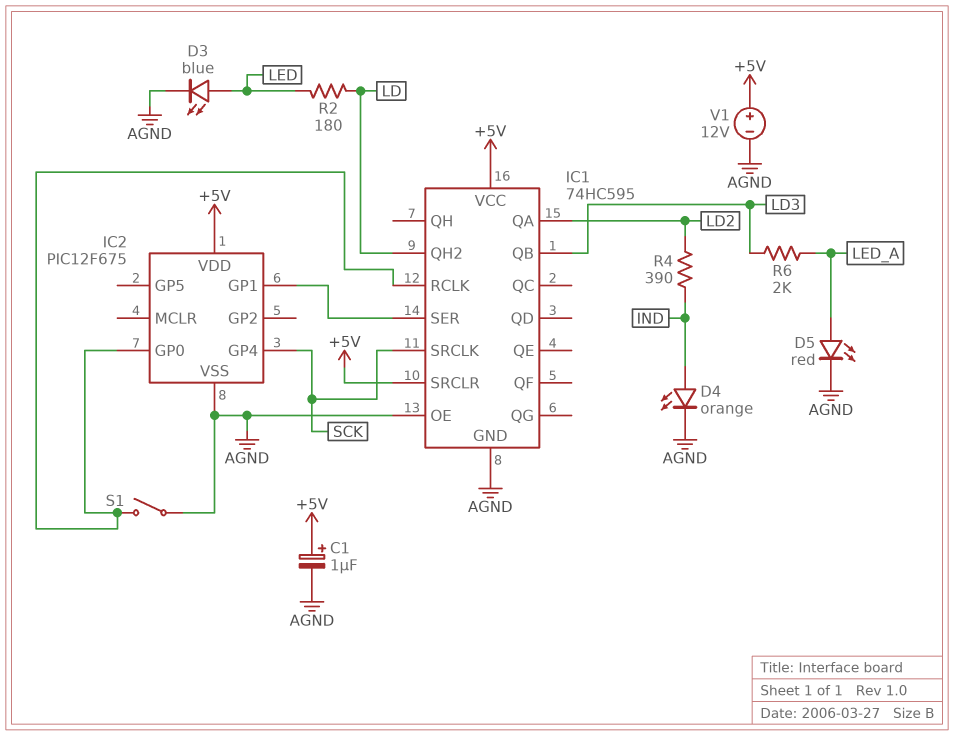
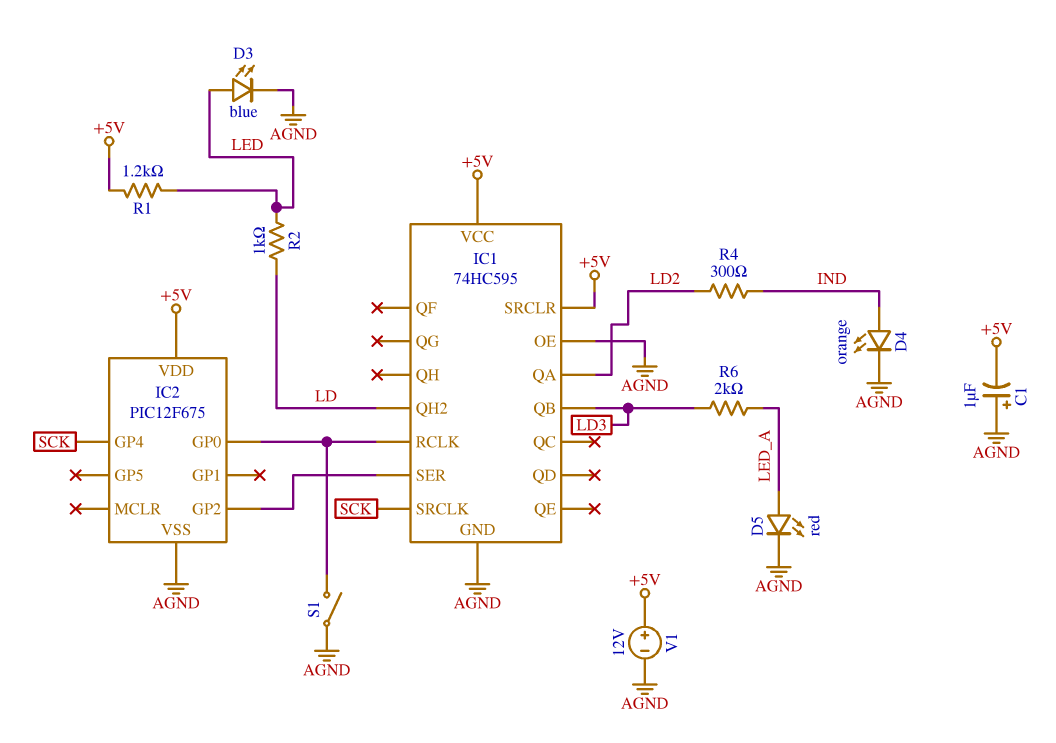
C1: 1uF (plus +5V, minus AGND) -> 1uF (plus AGND, minus +5V)
IC2 pin GP1: IC1/SER -> none
IC2 pin GP2: none -> IC1/SER
R1: none -> 1.2k (+5V, LED)
R2: 180 (LD, LED) -> 1k (LD, LED)
R4: 390 (IND, LD2) -> 300 (IND, LD2)

